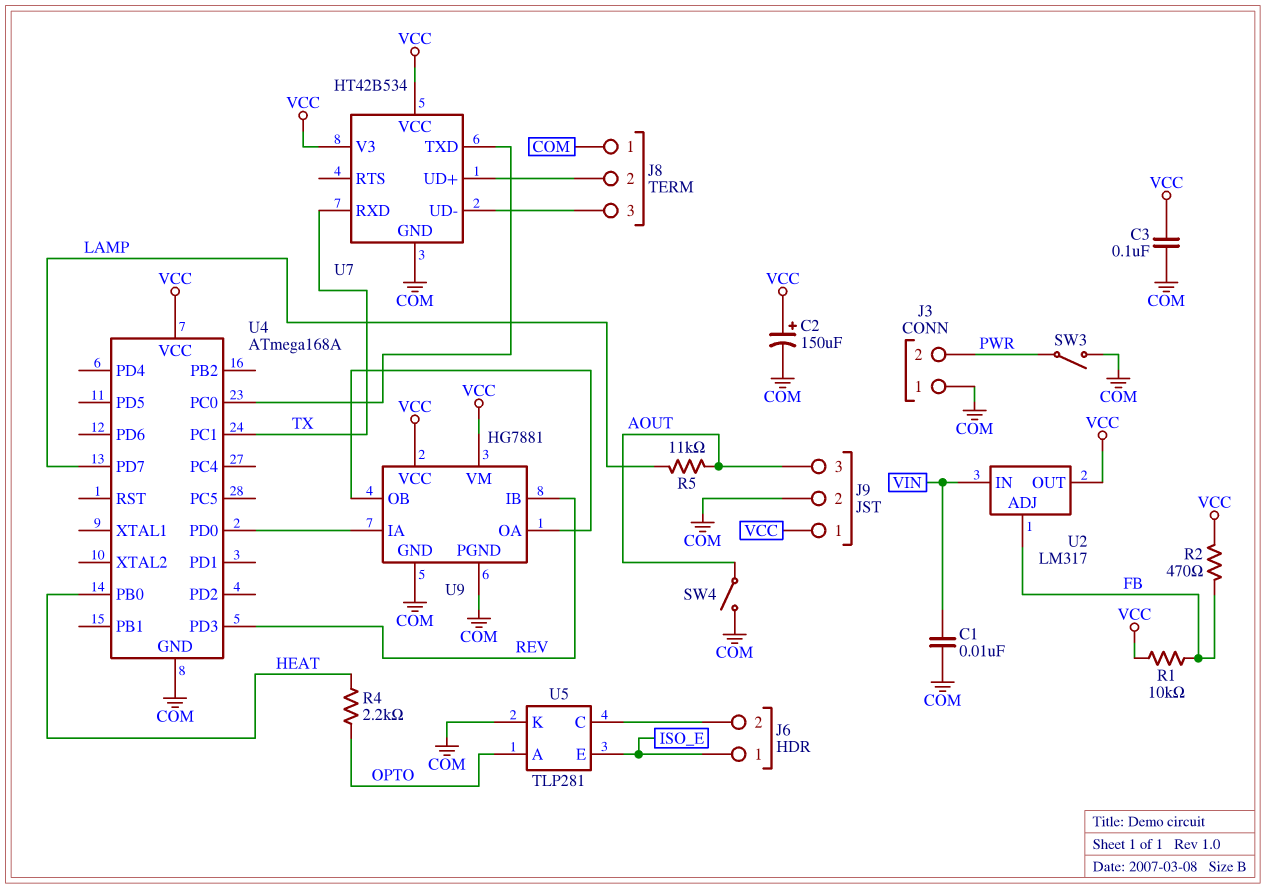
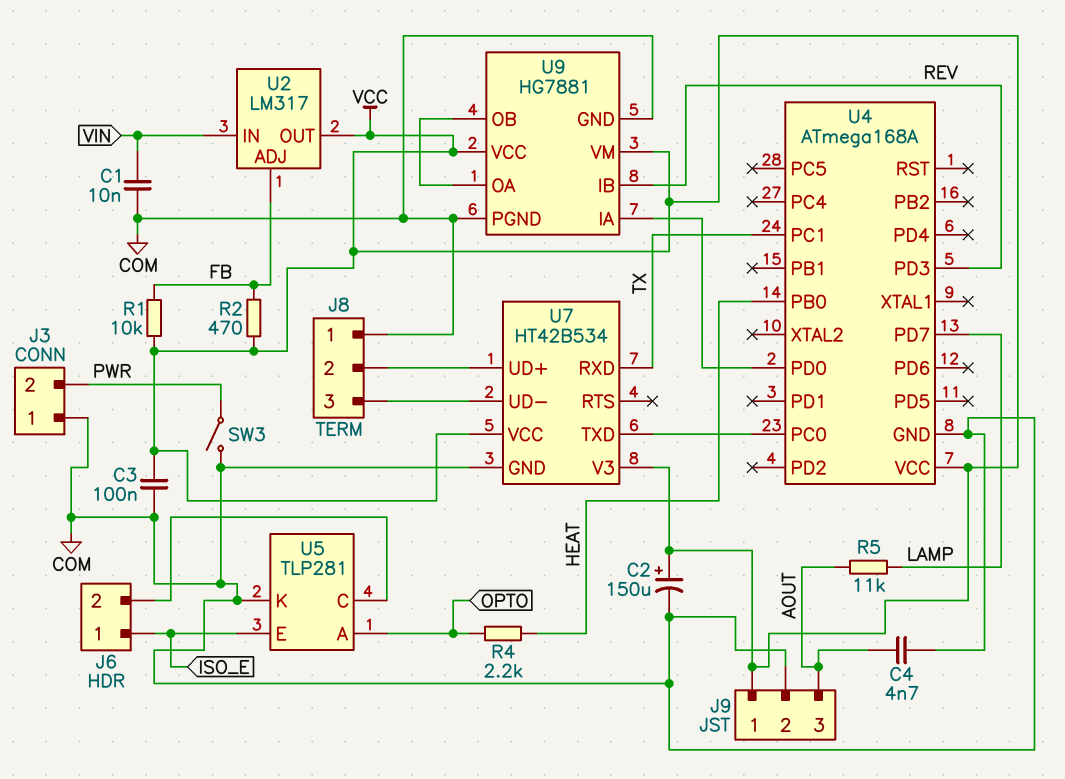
C4: none -> 4.7nF (AOUT, COM)
SW4: switch (AOUT, COM) -> none

